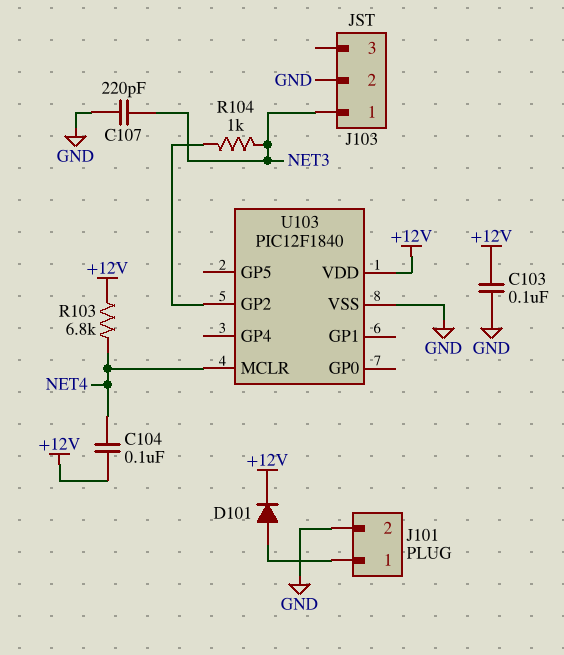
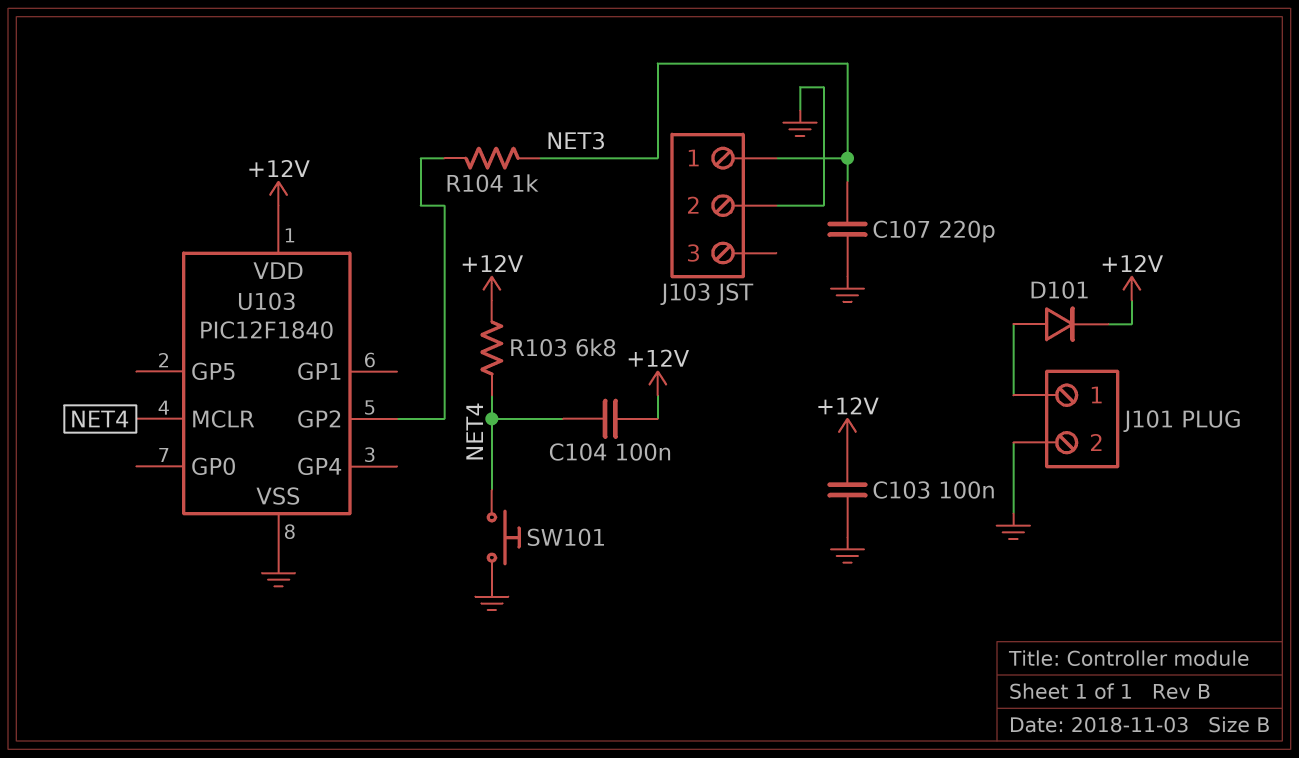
SW101: none -> button (GND, NET4)

